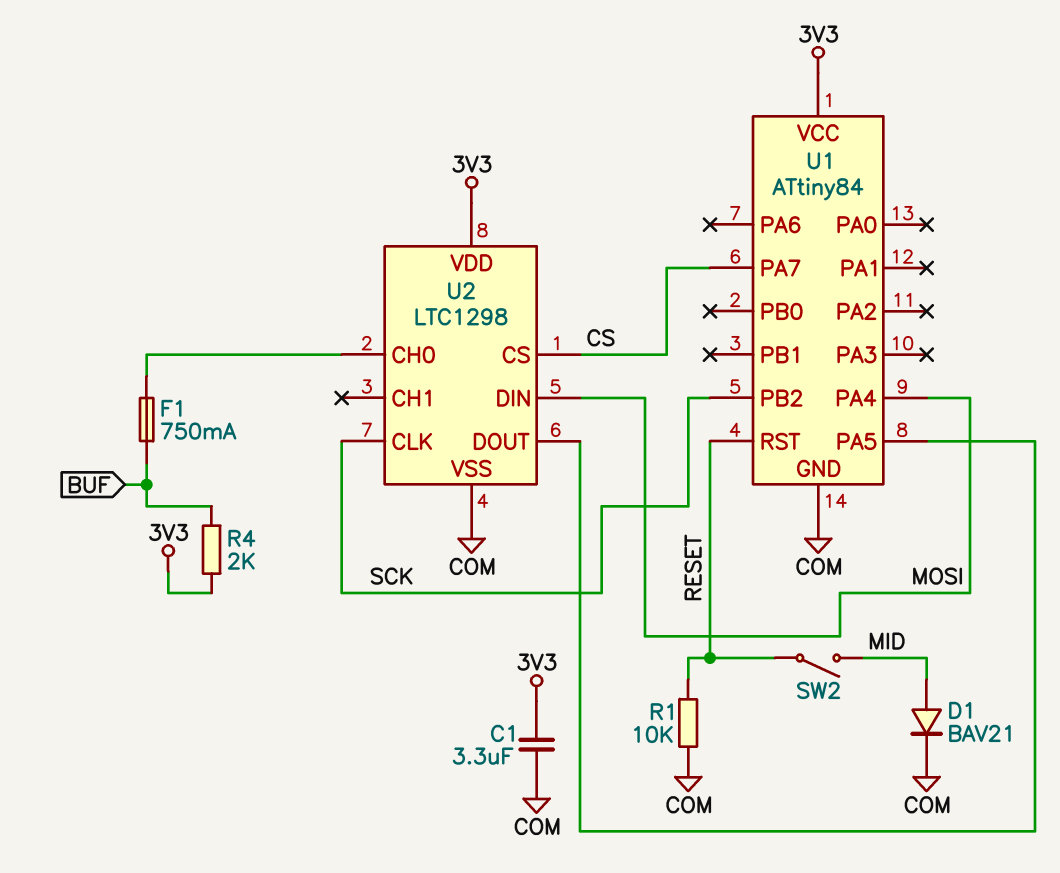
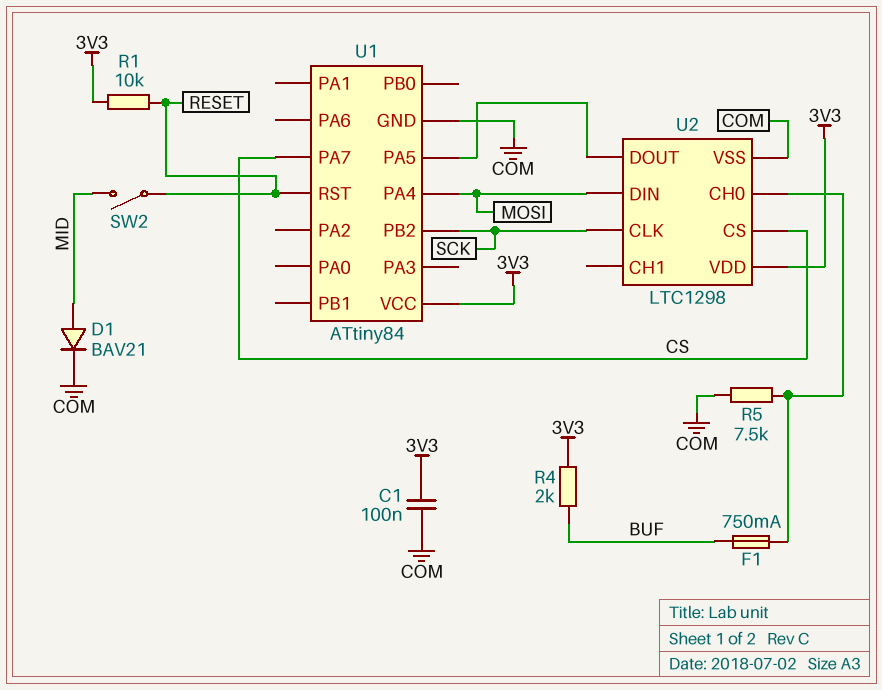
C1: 3.3uF (3V3, COM) -> 100nF (3V3, COM)
R1: 10k (COM, RESET) -> 10k (3V3, RESET)
R5: none -> 7.5k (COM, U2/CH0)

